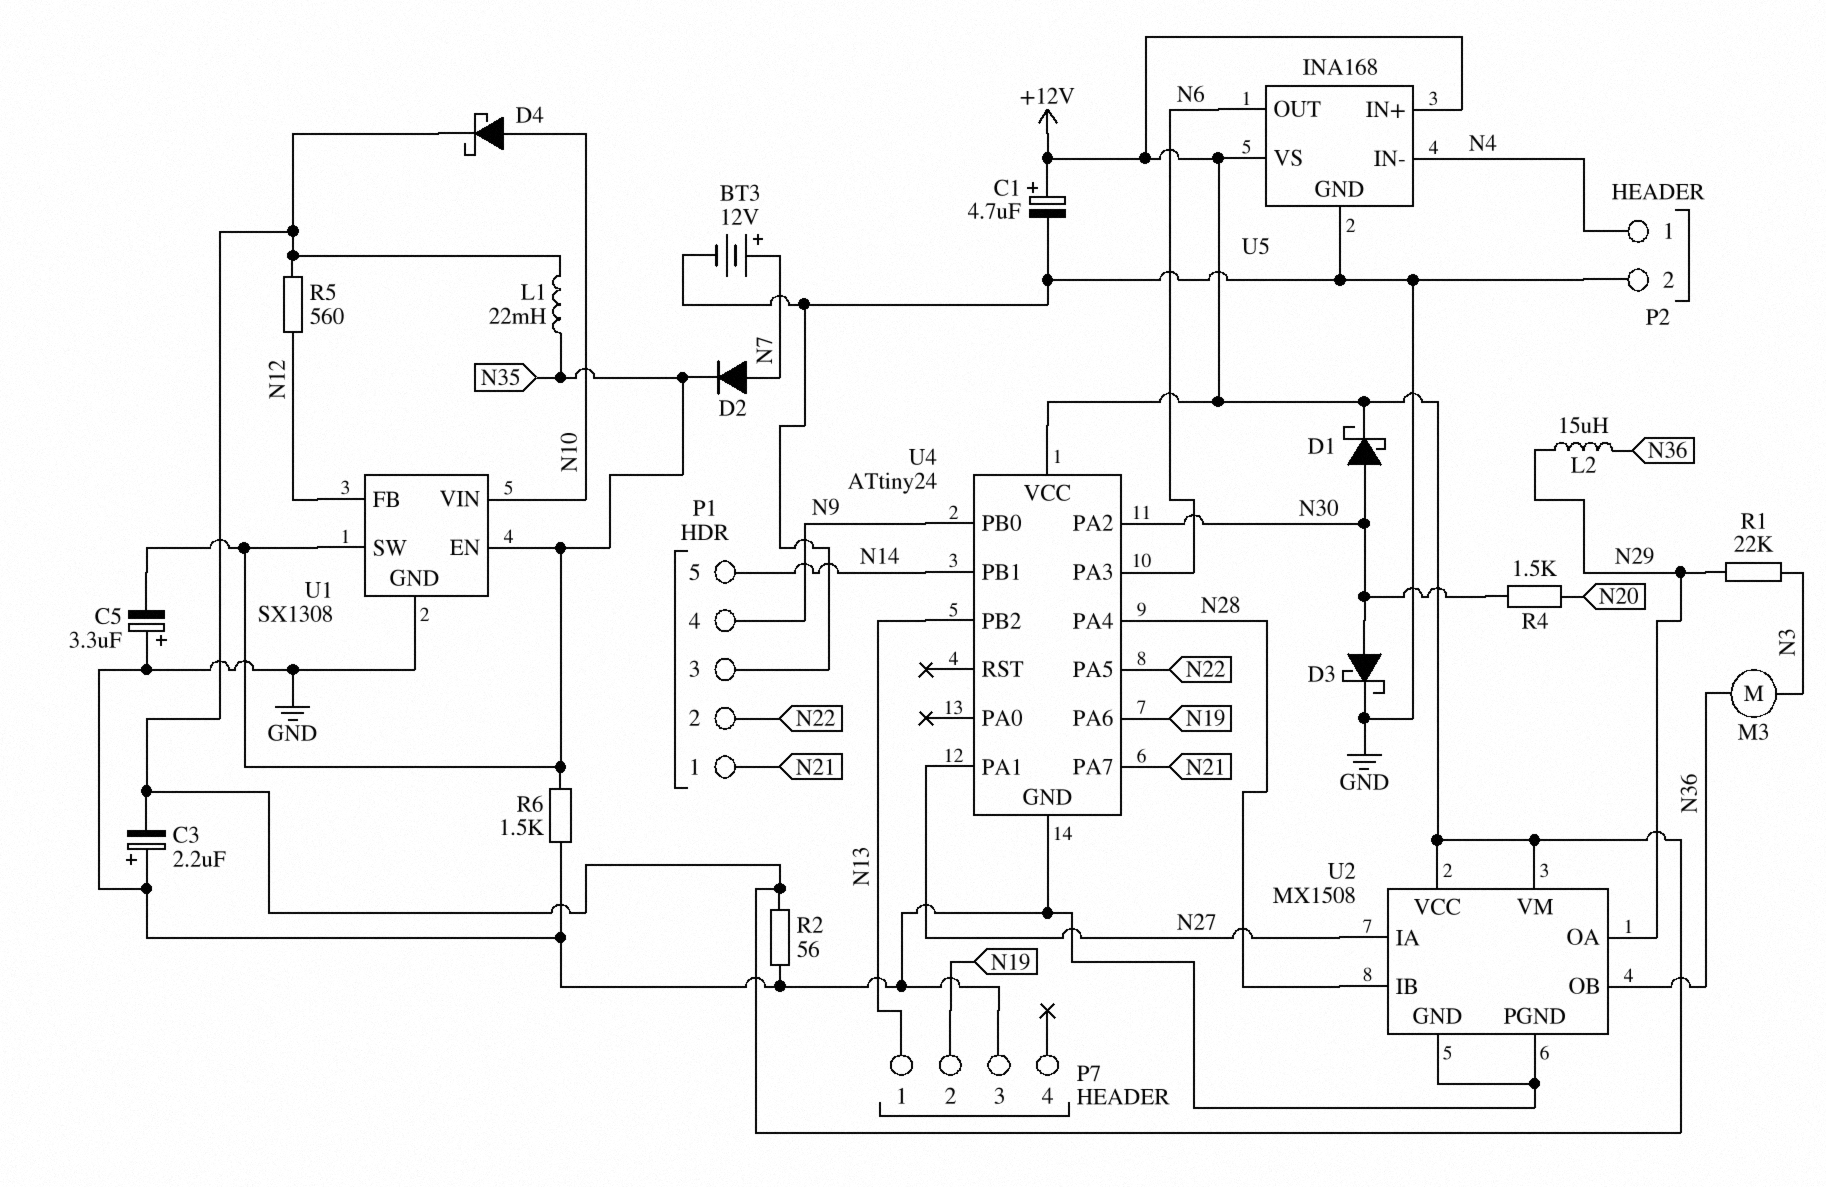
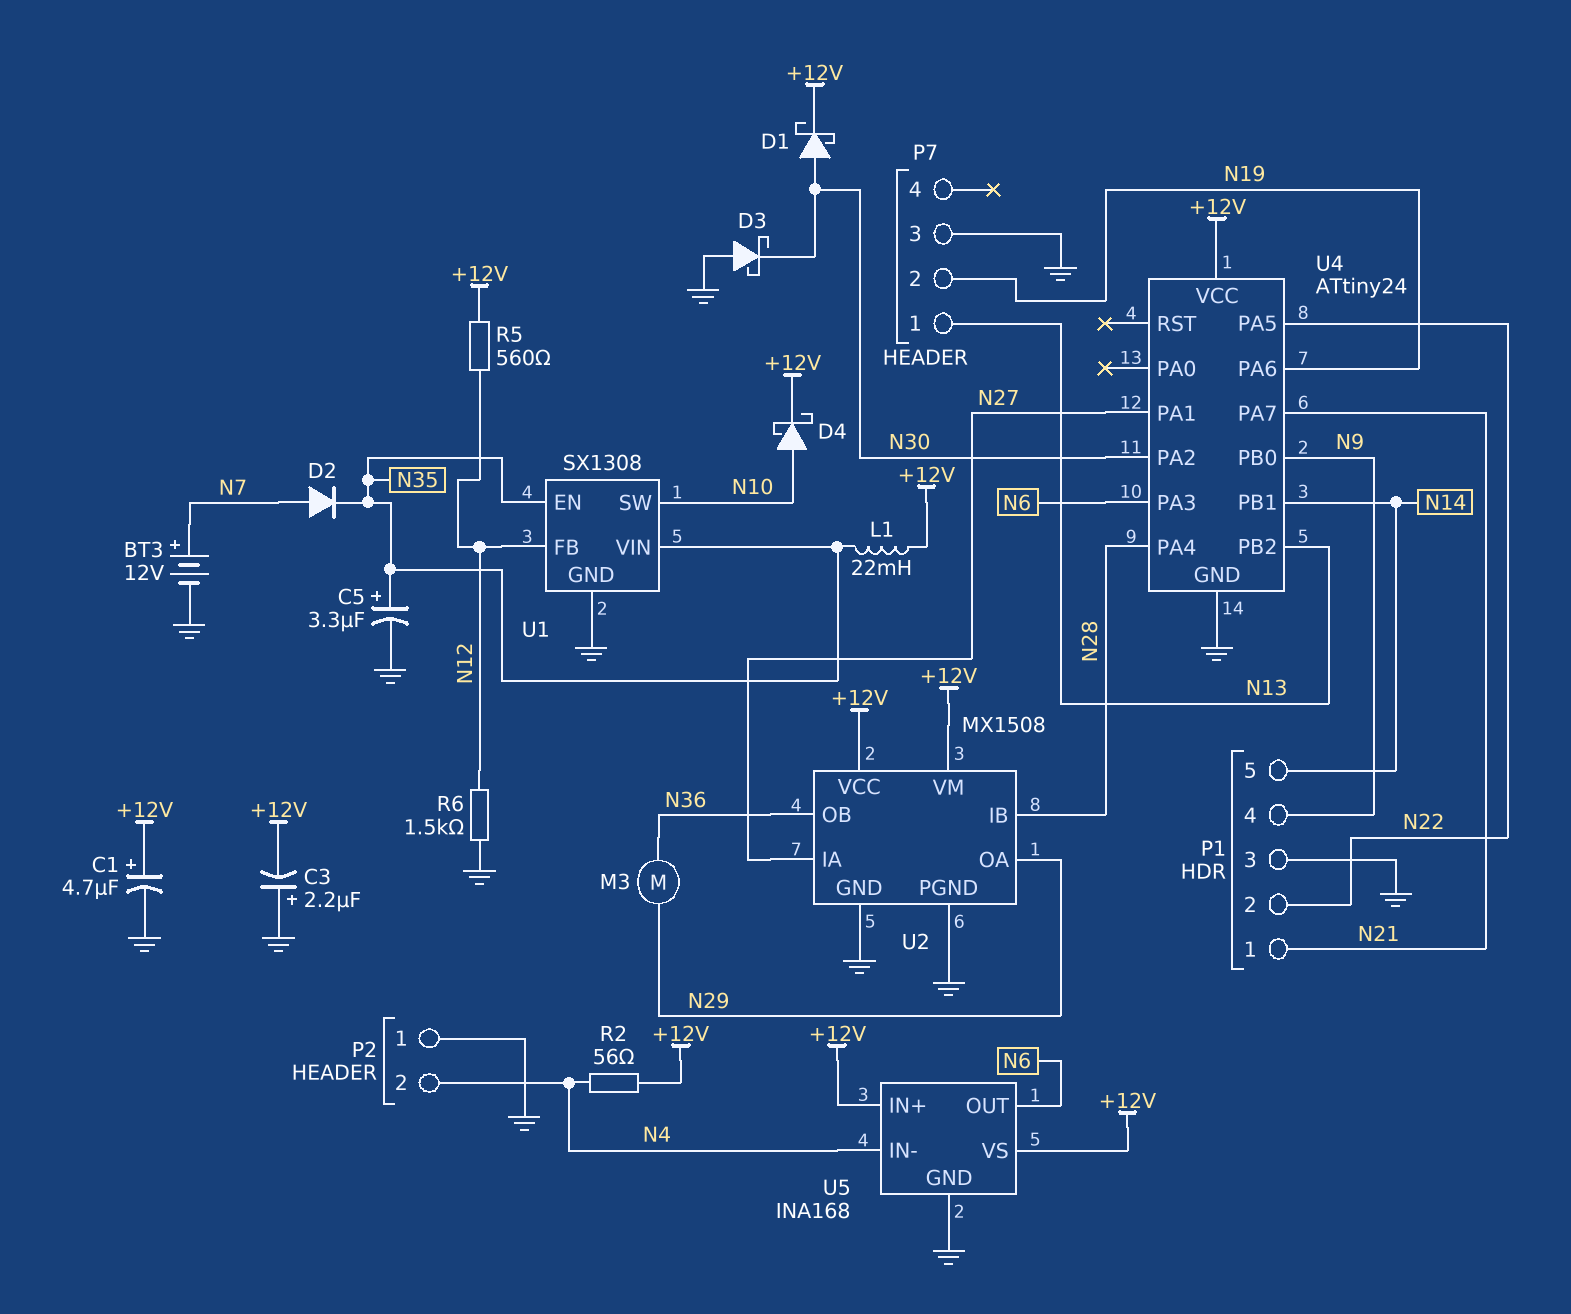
C5: 3.3uF (plus GND, minus N35) -> 3.3uF (plus N35, minus GND)
D3: schottky (A N30, K GND) -> schottky (A GND, K N30)
L2: 15uH (N29, N36) -> none
M3: motor (N3, N36) -> motor (N29, N36)
P2 pin 1: N4 -> GND
P2 pin 2: GND -> N4
R1: 22k (N3, N29) -> none
R2: 56 (+12V, GND) -> 56 (+12V, N4)
R4: 1.5k (N20, N30) -> none
R6: 1.5k (GND, N35) -> 1.5k (GND, N12)
U1 pin SW: N35 -> N10
U1 pin VIN: N10 -> N35

